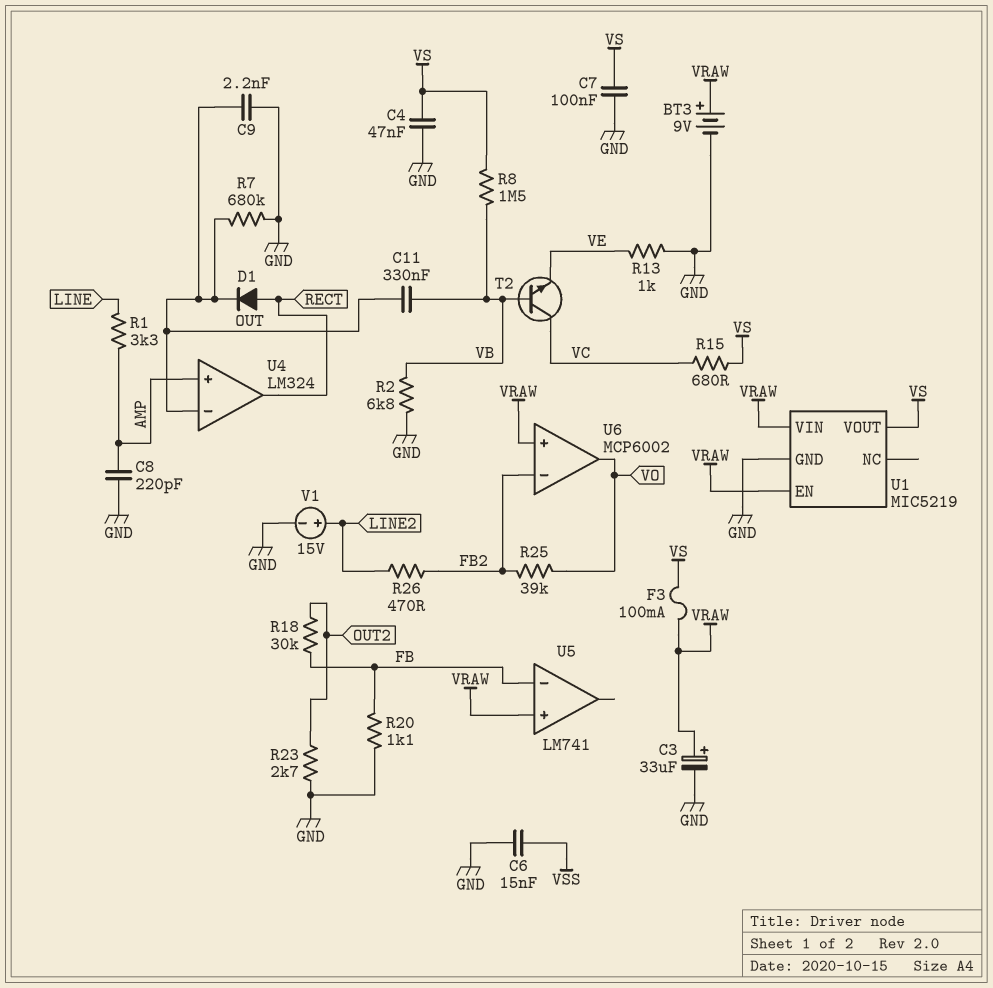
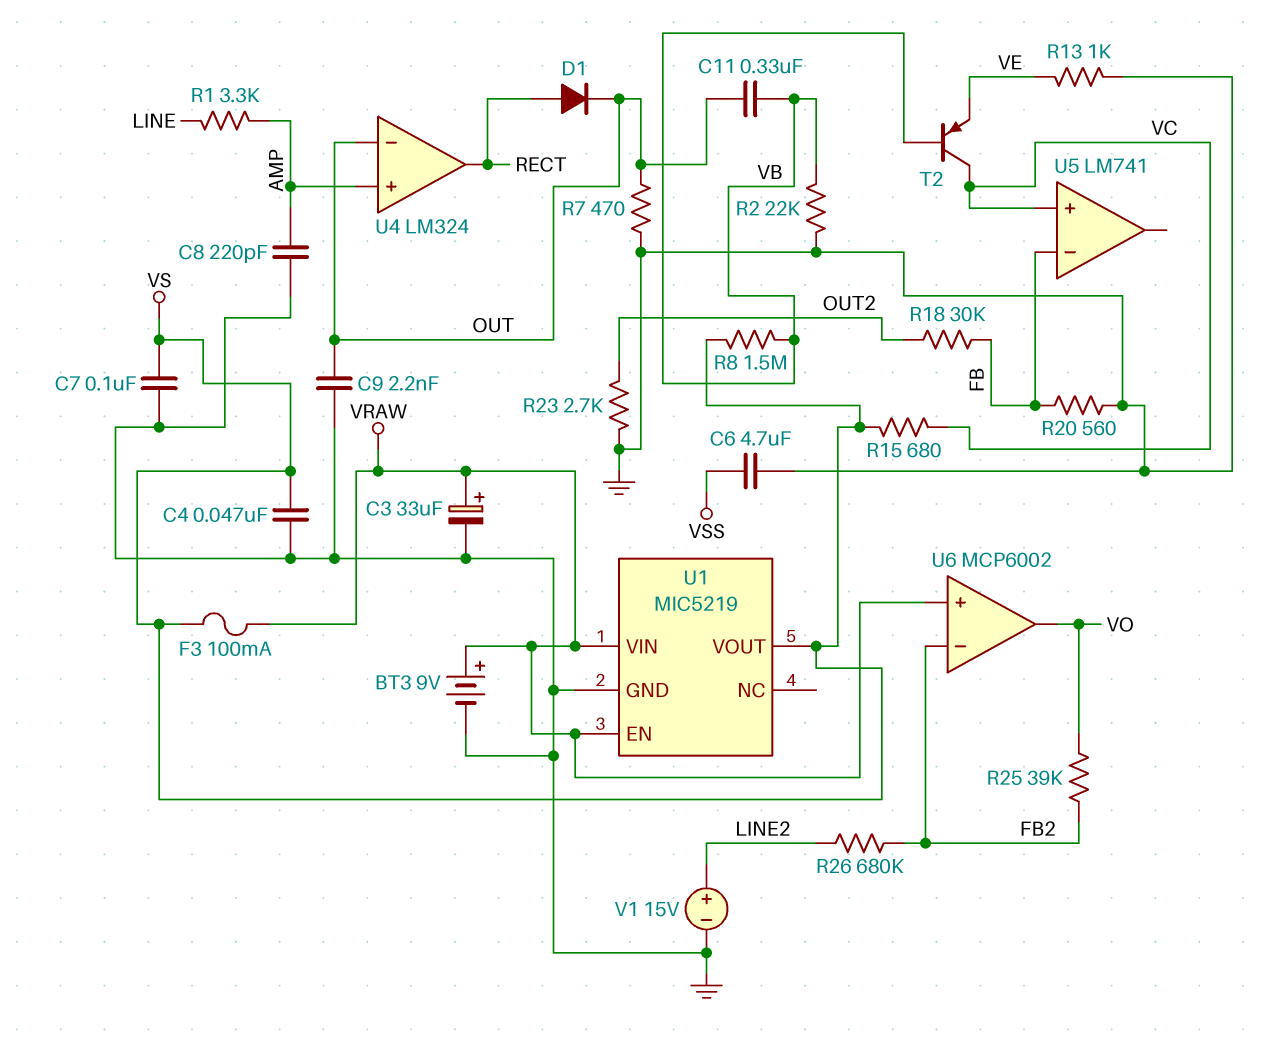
C6: 15nF (GND, VSS) -> 4.7uF (GND, VSS)
R2: 6.8k (GND, VB) -> 22k (GND, VB)
R7: 680k (GND, OUT) -> 470 (GND, OUT)
R20: 1.1k (FB, GND) -> 560 (FB, GND)
R26: 470 (FB2, LINE2) -> 680k (FB2, LINE2)
T2: NPN (B VB, C VC, E VE) -> PNP (B VB, C VC, E VE)
U5 pin in+: VRAW -> VC

